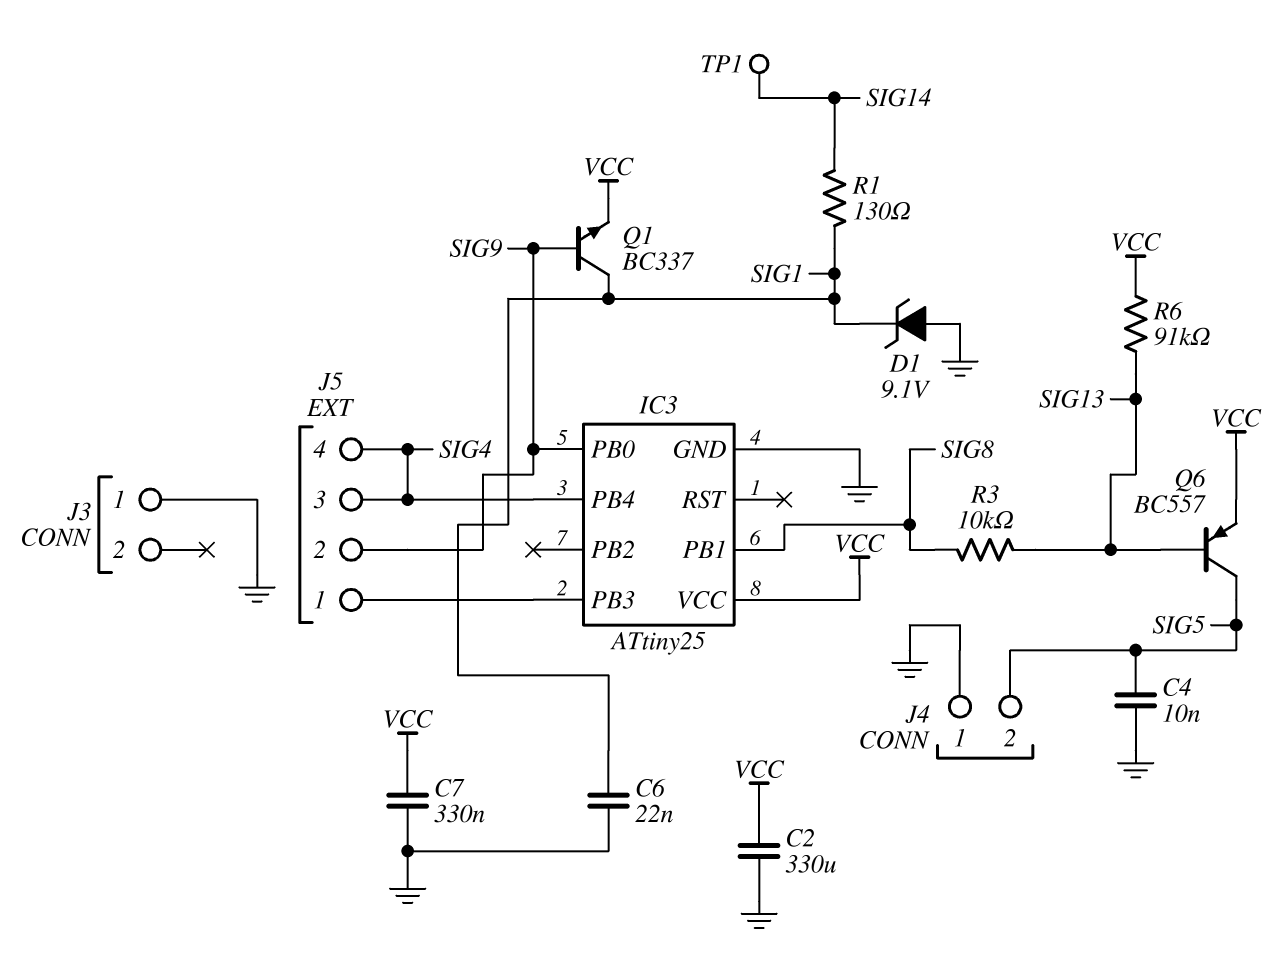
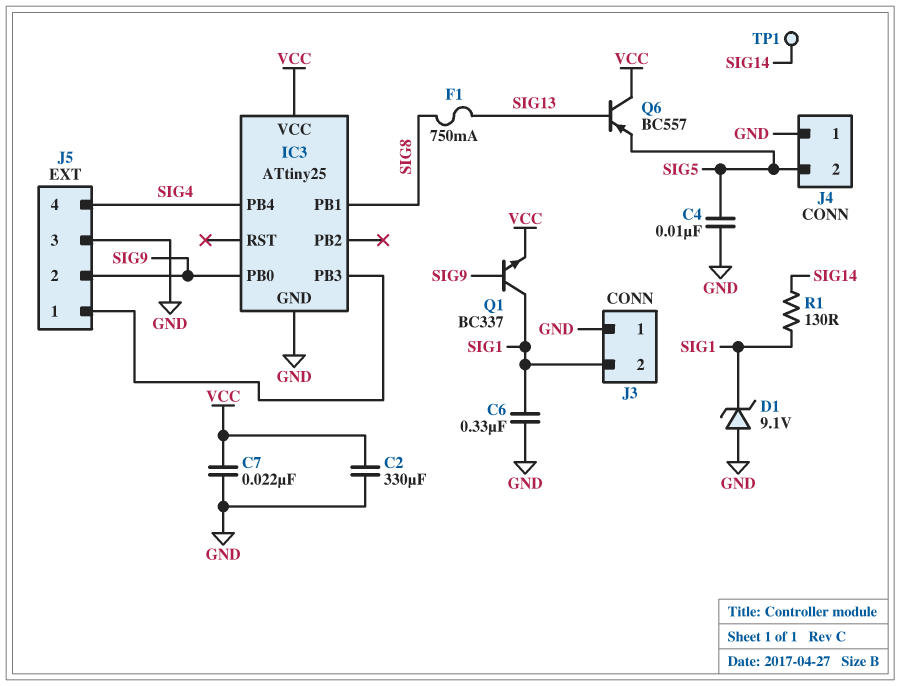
C6: 22nF (GND, SIG1) -> 330nF (GND, SIG1)
C7: 330nF (GND, VCC) -> 22nF (GND, VCC)
F1: none -> 750mA (SIG8, SIG13)
J3 pin 2: none -> SIG1
J5 pin 3: SIG4 -> GND
Q6: PNP BC557 (B SIG13, C SIG5, E VCC) -> PNP BC557 (B SIG13, C VCC, E SIG5)
R3: 10k (SIG8, SIG13) -> none
R6: 91k (SIG13, VCC) -> none

